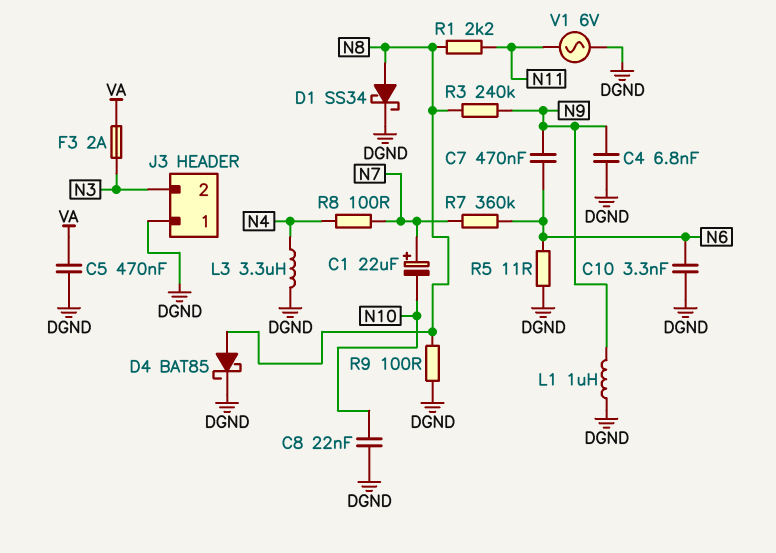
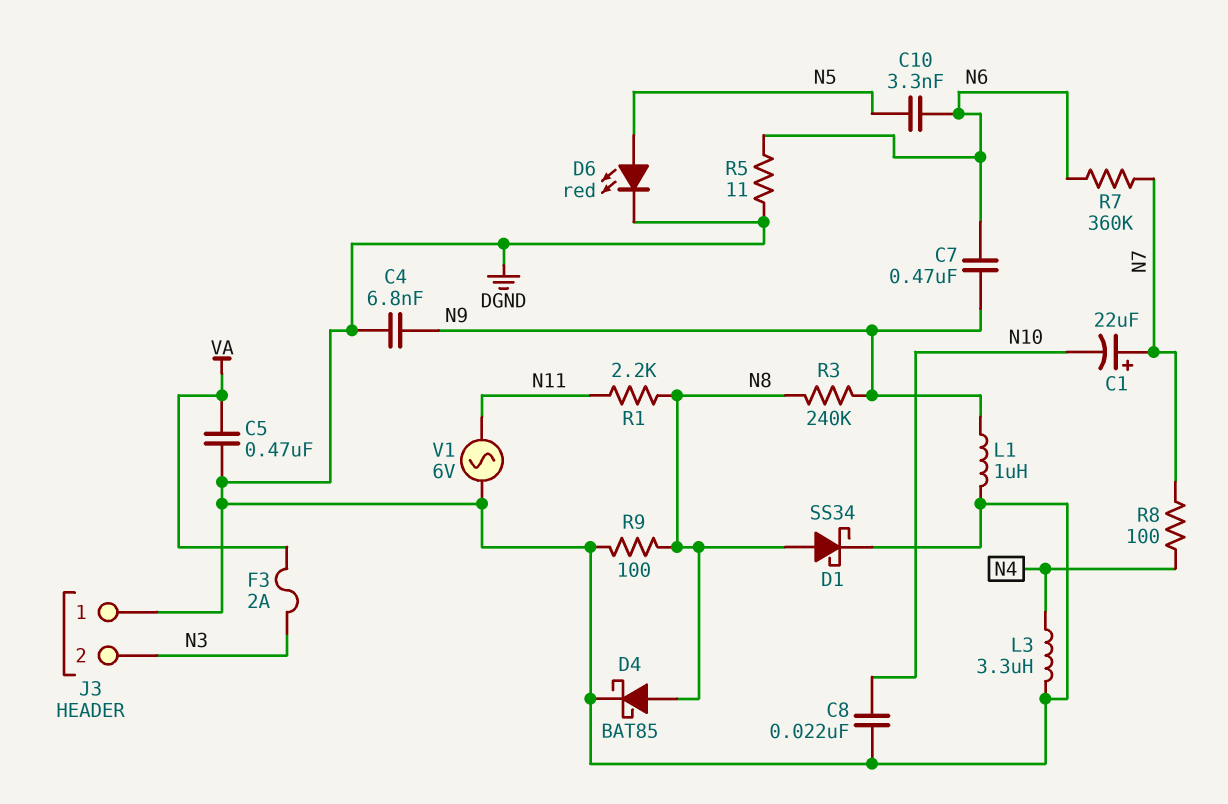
C10: 3.3nF (DGND, N6) -> 3.3nF (N5, N6)
D6: none -> LED red (A N5, K DGND)

